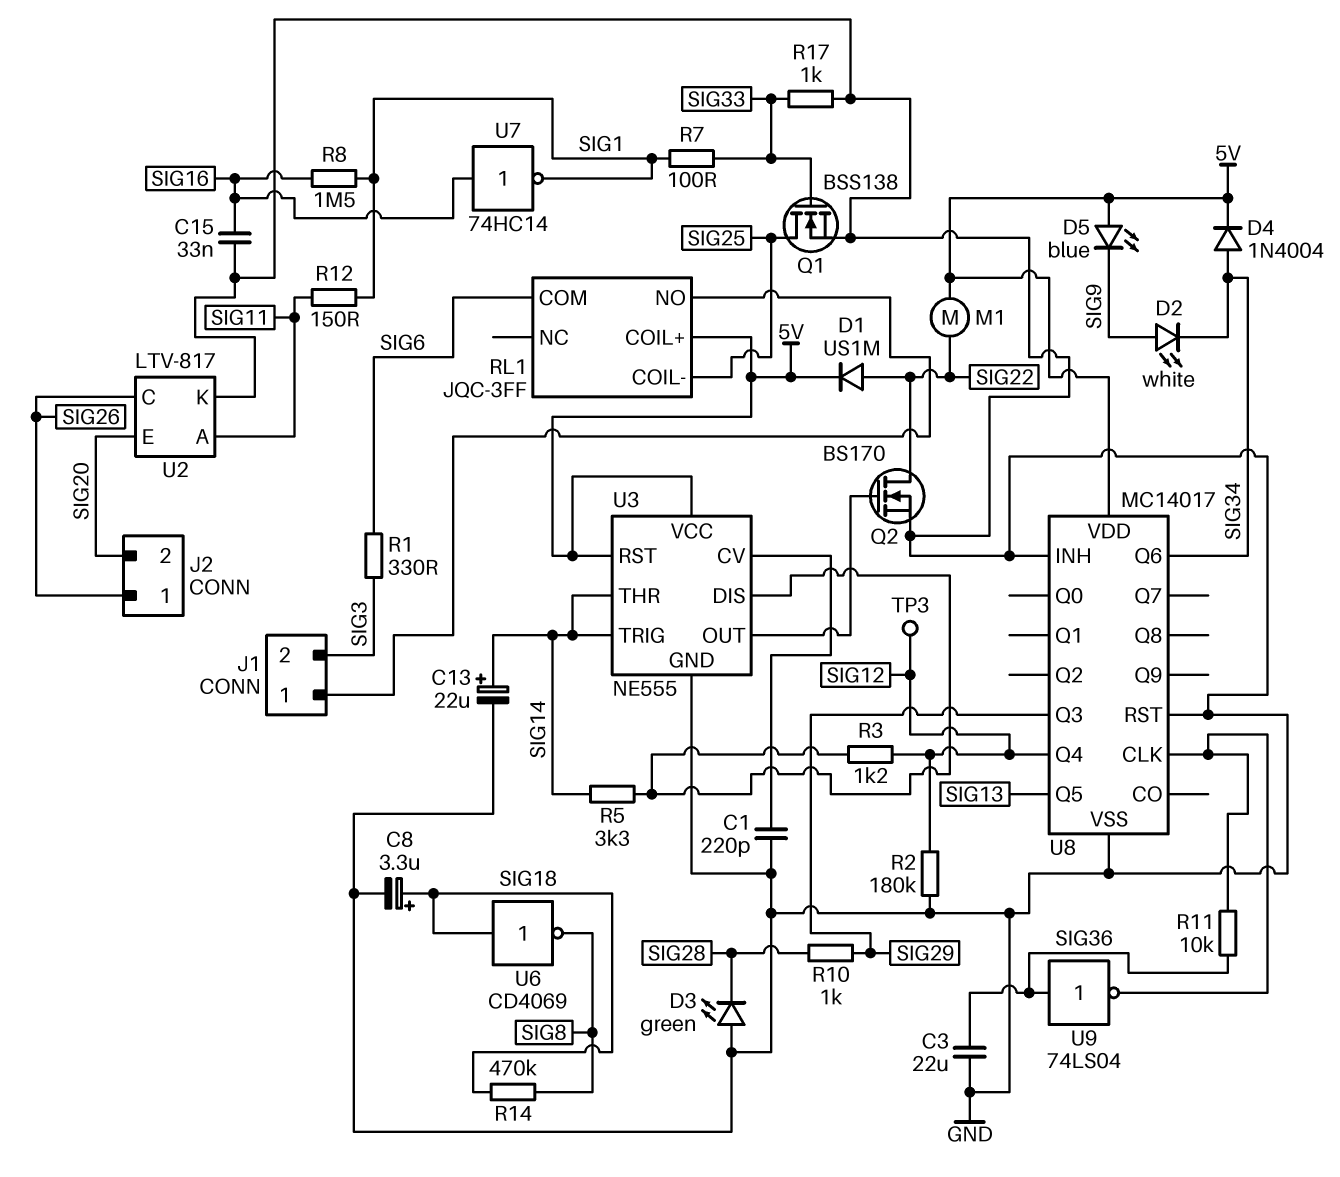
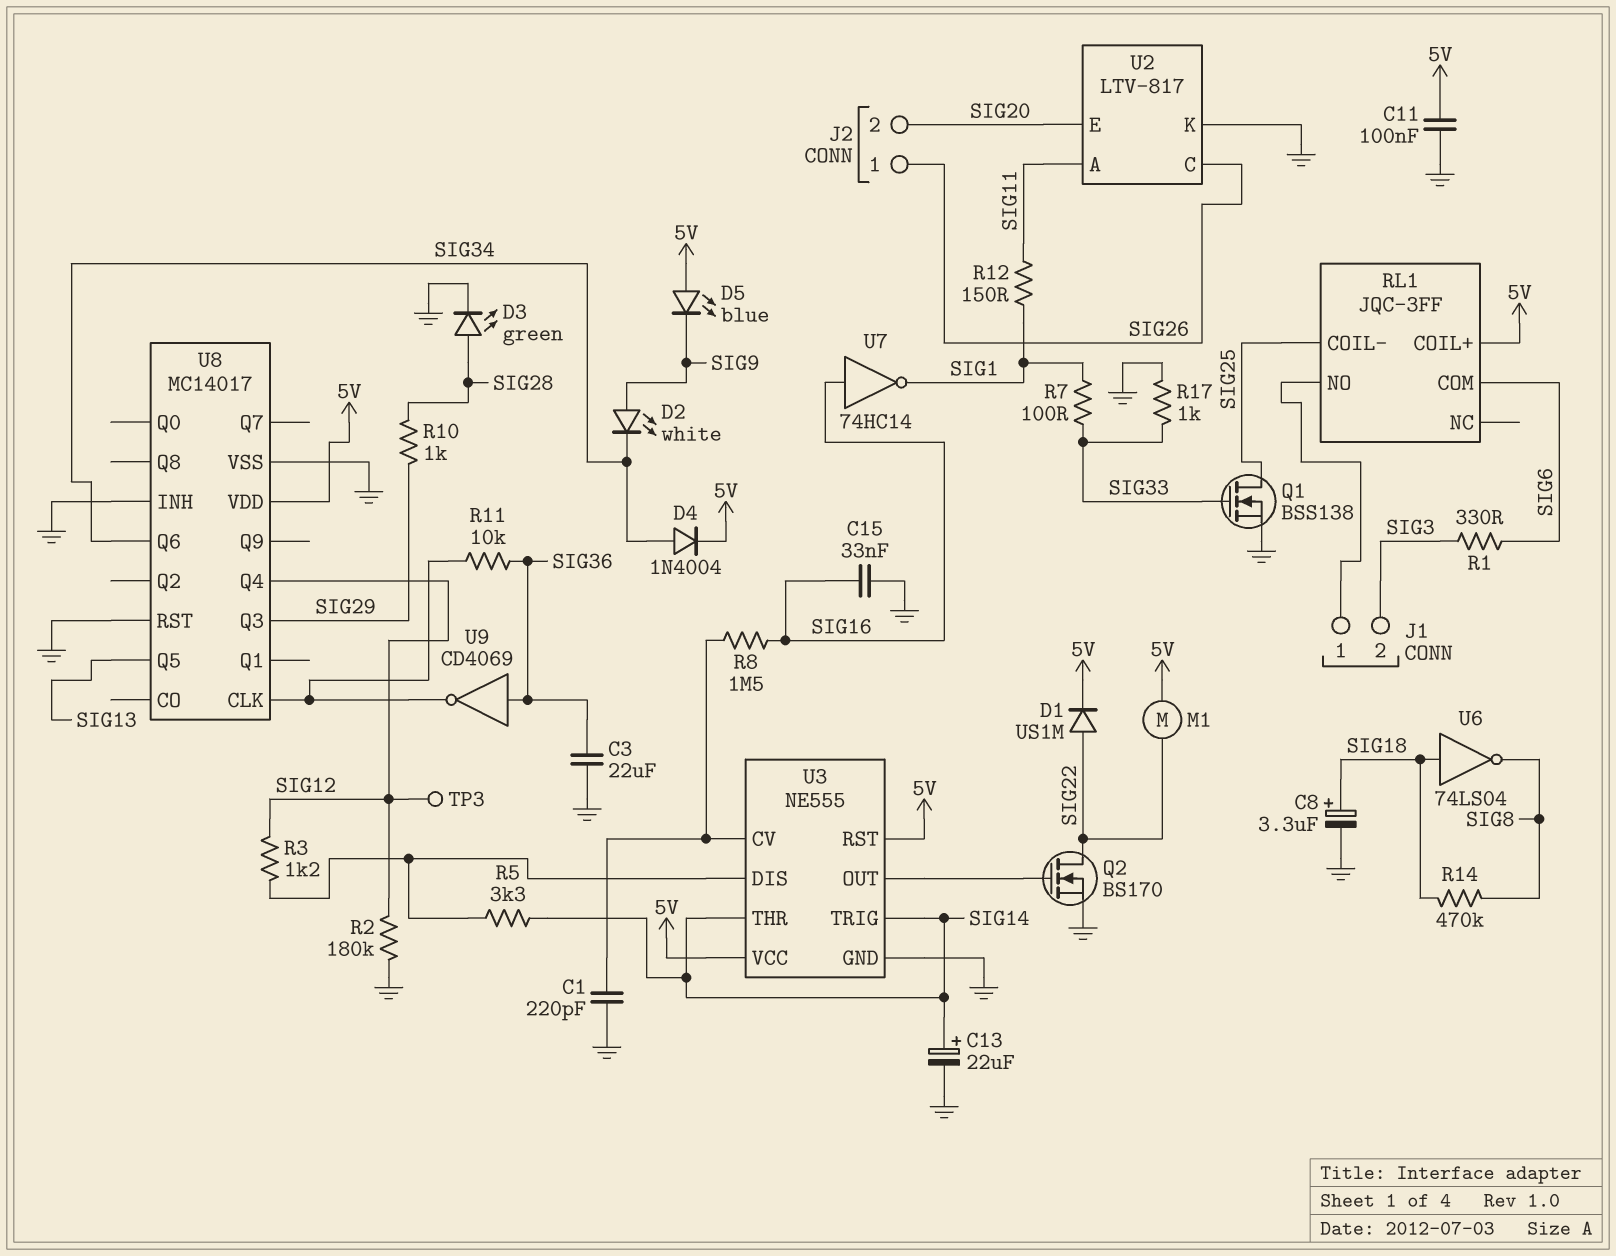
C11: none -> 100nF (5V, GND)
D3: LED green (A GND, K SIG28) -> LED green (A SIG28, K GND)
R8: 1.5M (SIG1, SIG16) -> 1.5M (SIG16, U3/CV)
U6: NOT CD4069 (in SIG18, out SIG8) -> NOT 74LS04 (in SIG18, out SIG8)
U9: NOT 74LS04 (in SIG36, out U8/CLK) -> NOT CD4069 (in SIG36, out U8/CLK)

